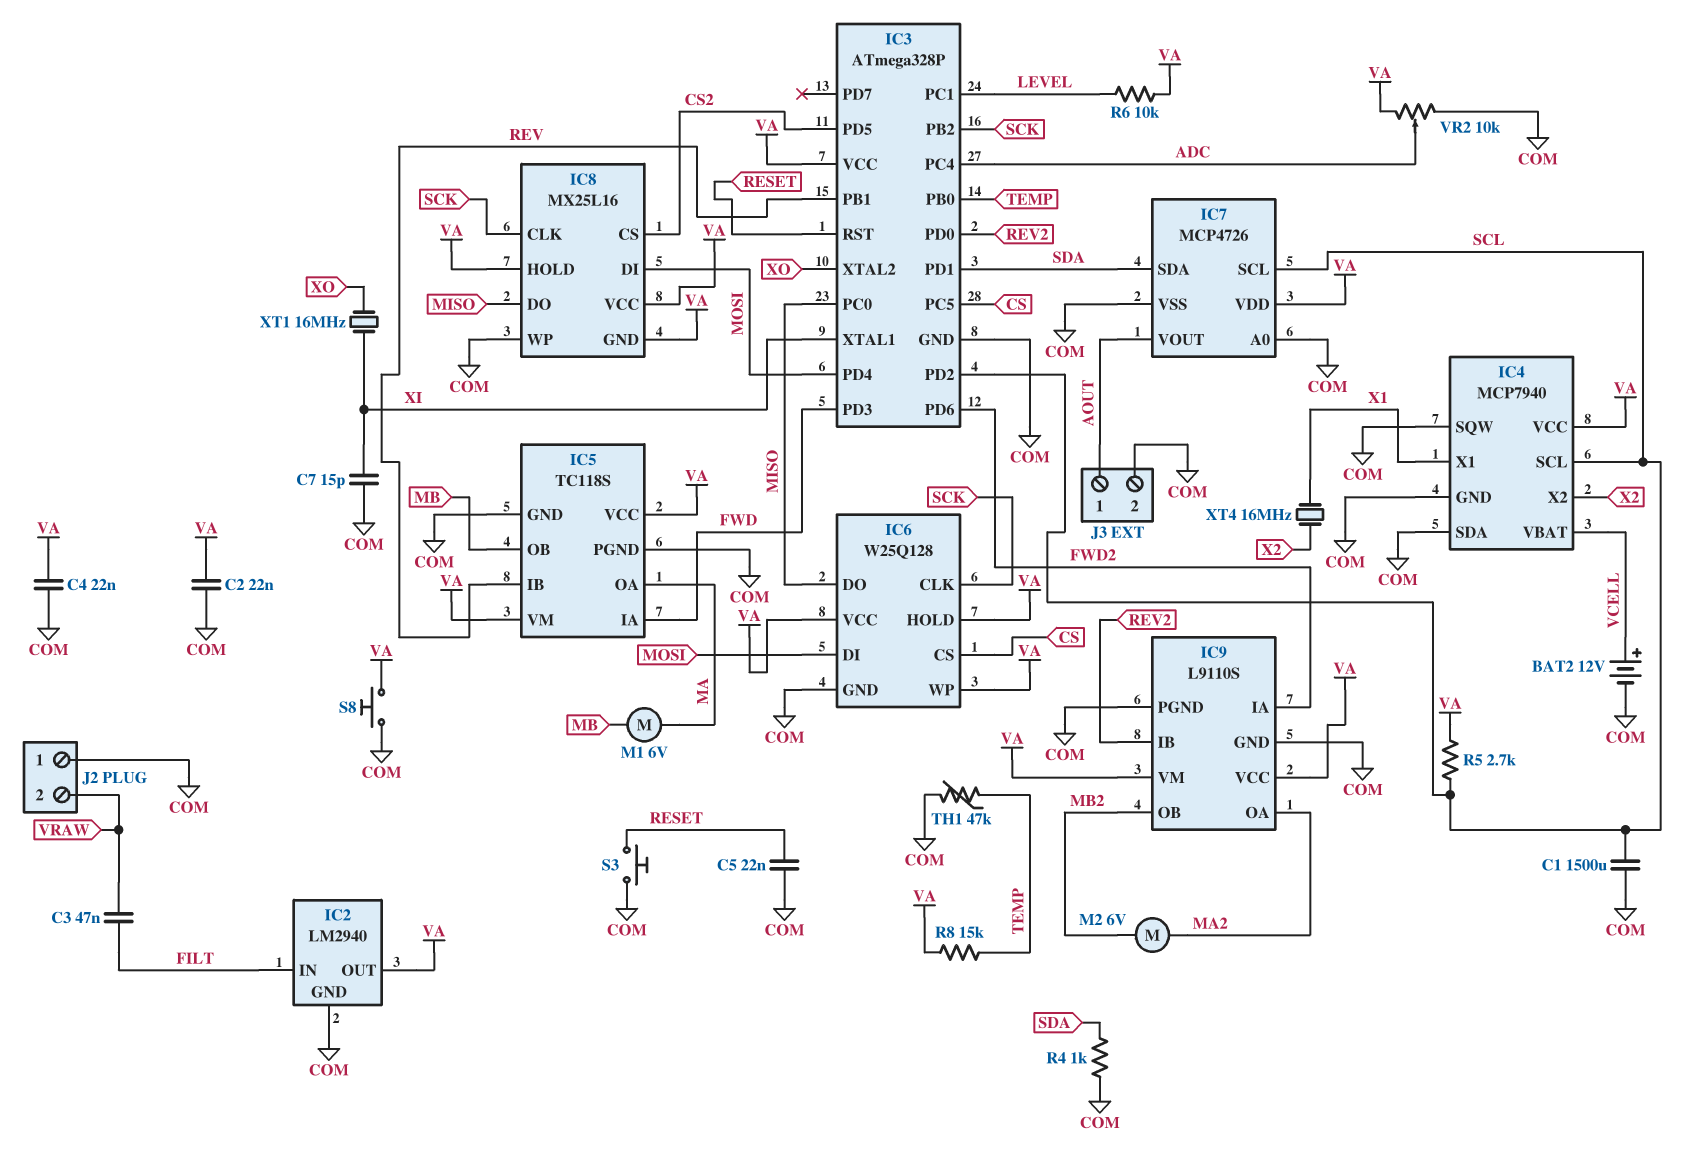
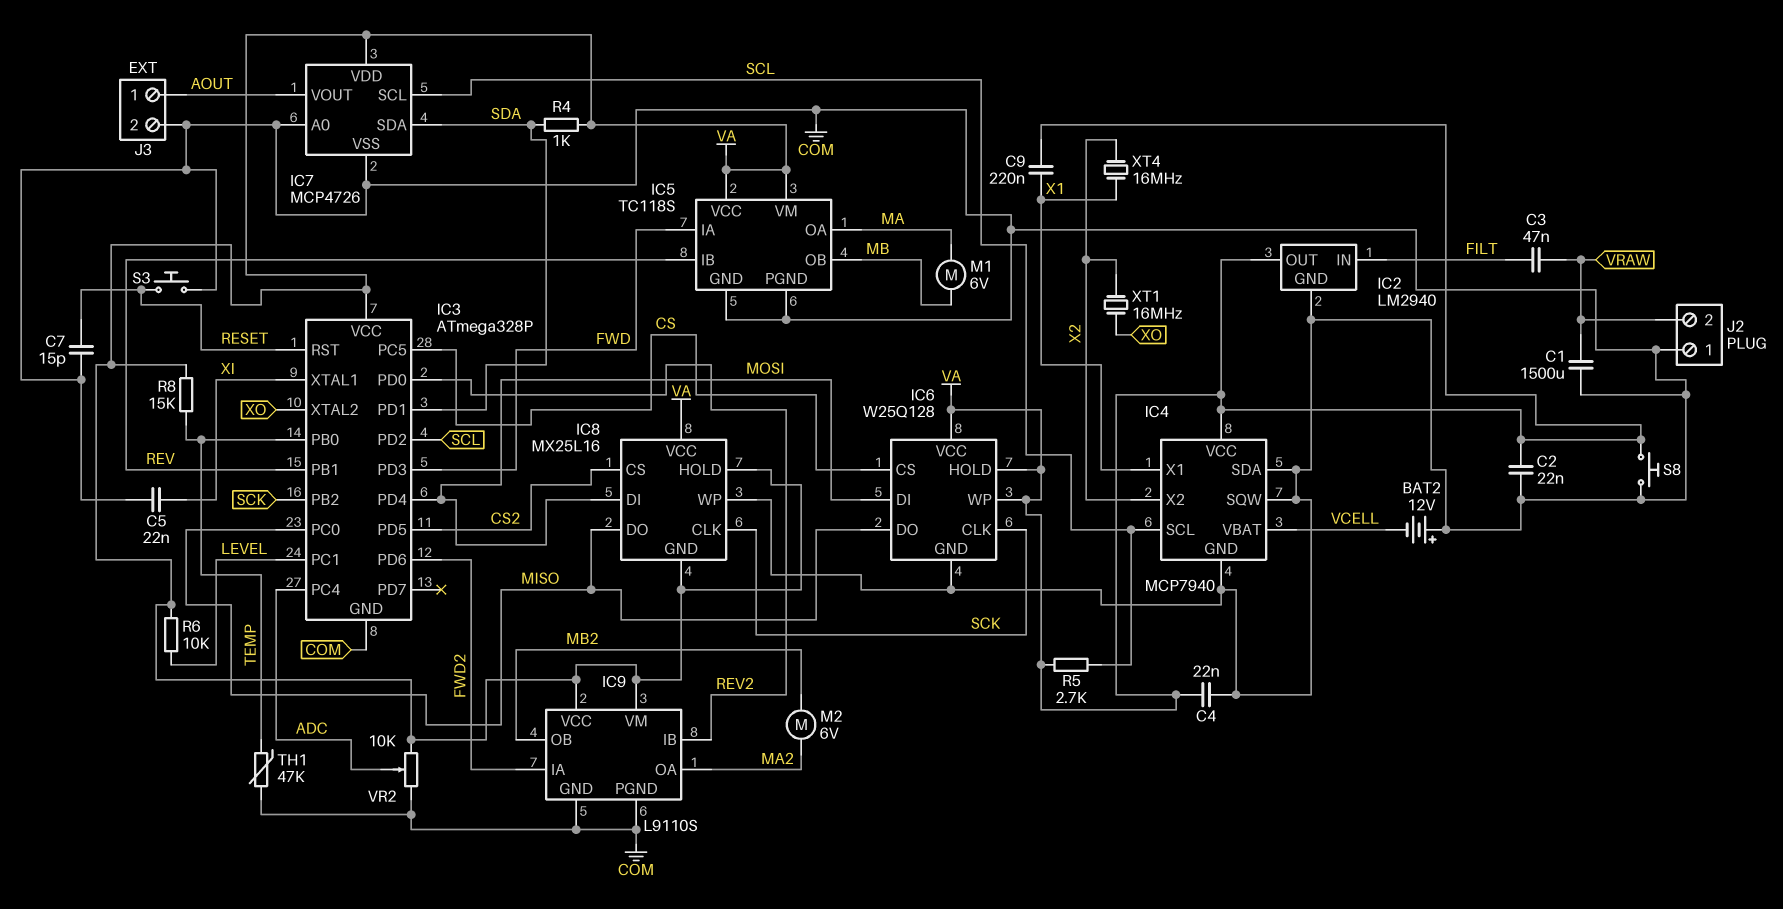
BAT2: 12V (plus VCELL, minus COM) -> 12V (plus COM, minus VCELL)
C1: 1500uF (COM, SCL) -> 1500uF (COM, VRAW)
C5: 22nF (COM, RESET) -> 22nF (COM, XI)
C7: 15pF (COM, XI) -> 15pF (COM, RESET)
C9: none -> 220nF (VA, X1)
R4: 1k (COM, SDA) -> 1k (SDA, VA)
XT1: 16MHz (XI, XO) -> 16MHz (X2, XO)

